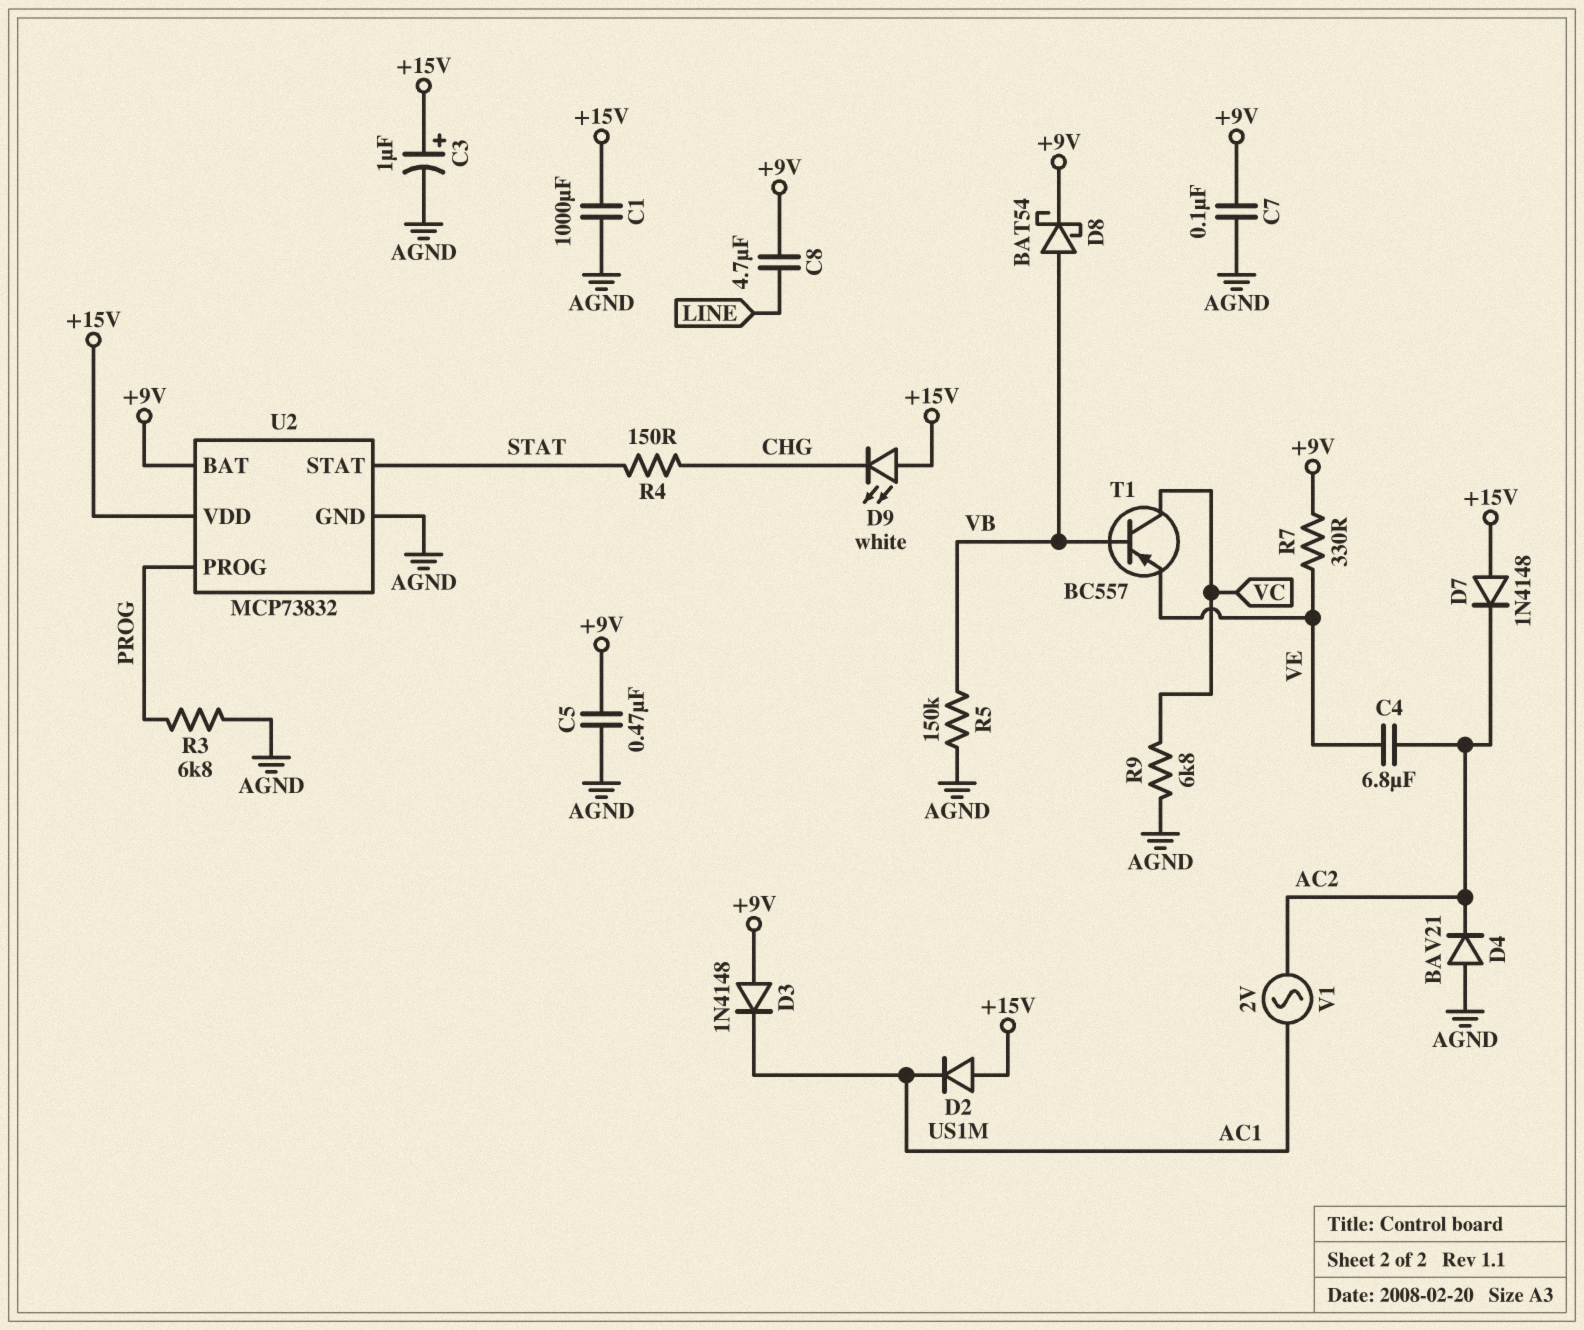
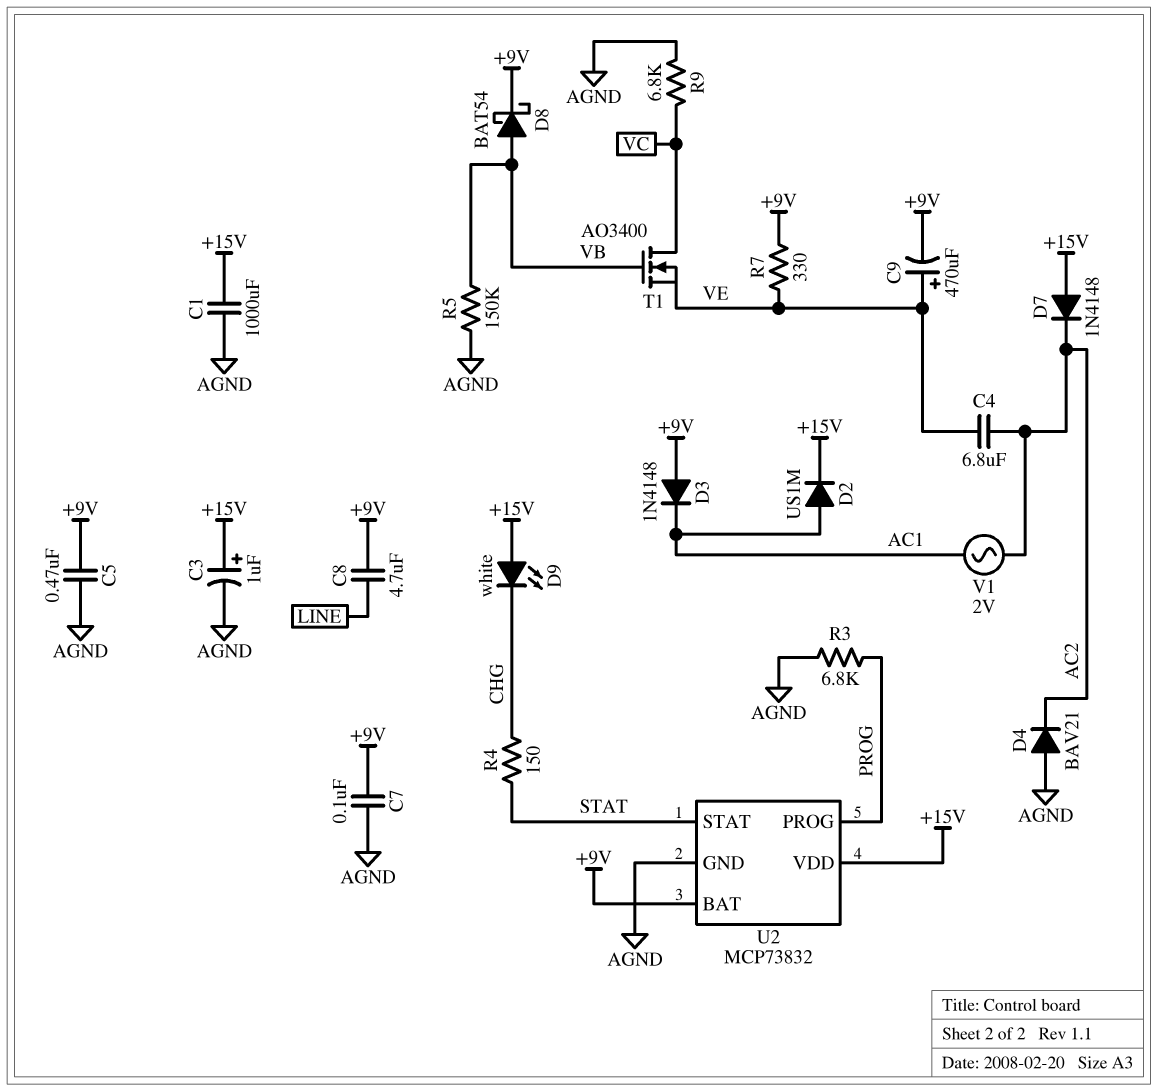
C9: none -> 470uF (plus VE, minus +9V)
D2: diode US1M (A +15V, K AC1) -> diode US1M (A AC1, K +15V)
T1: PNP BC557 (B VB, C VC, E VE) -> NMOS AO3400 (G VB, D VC, S VE)

